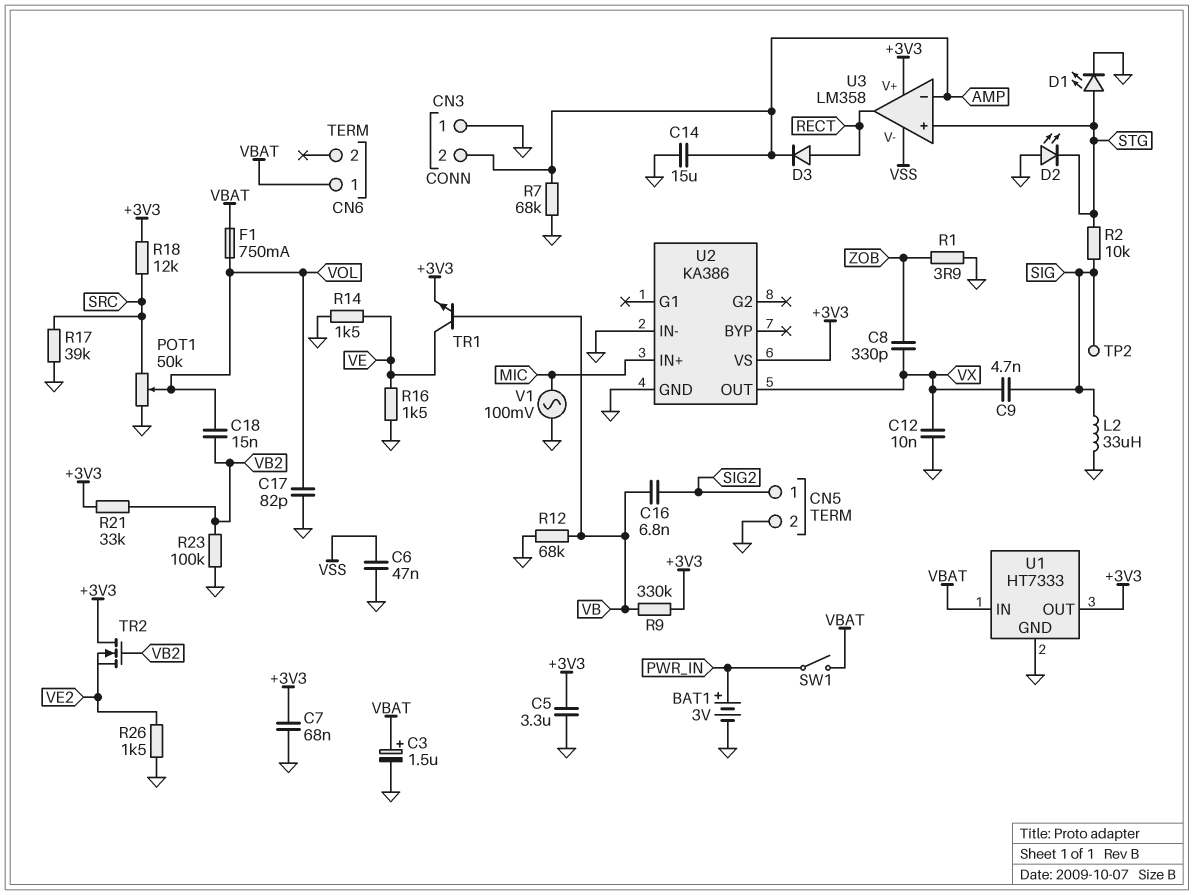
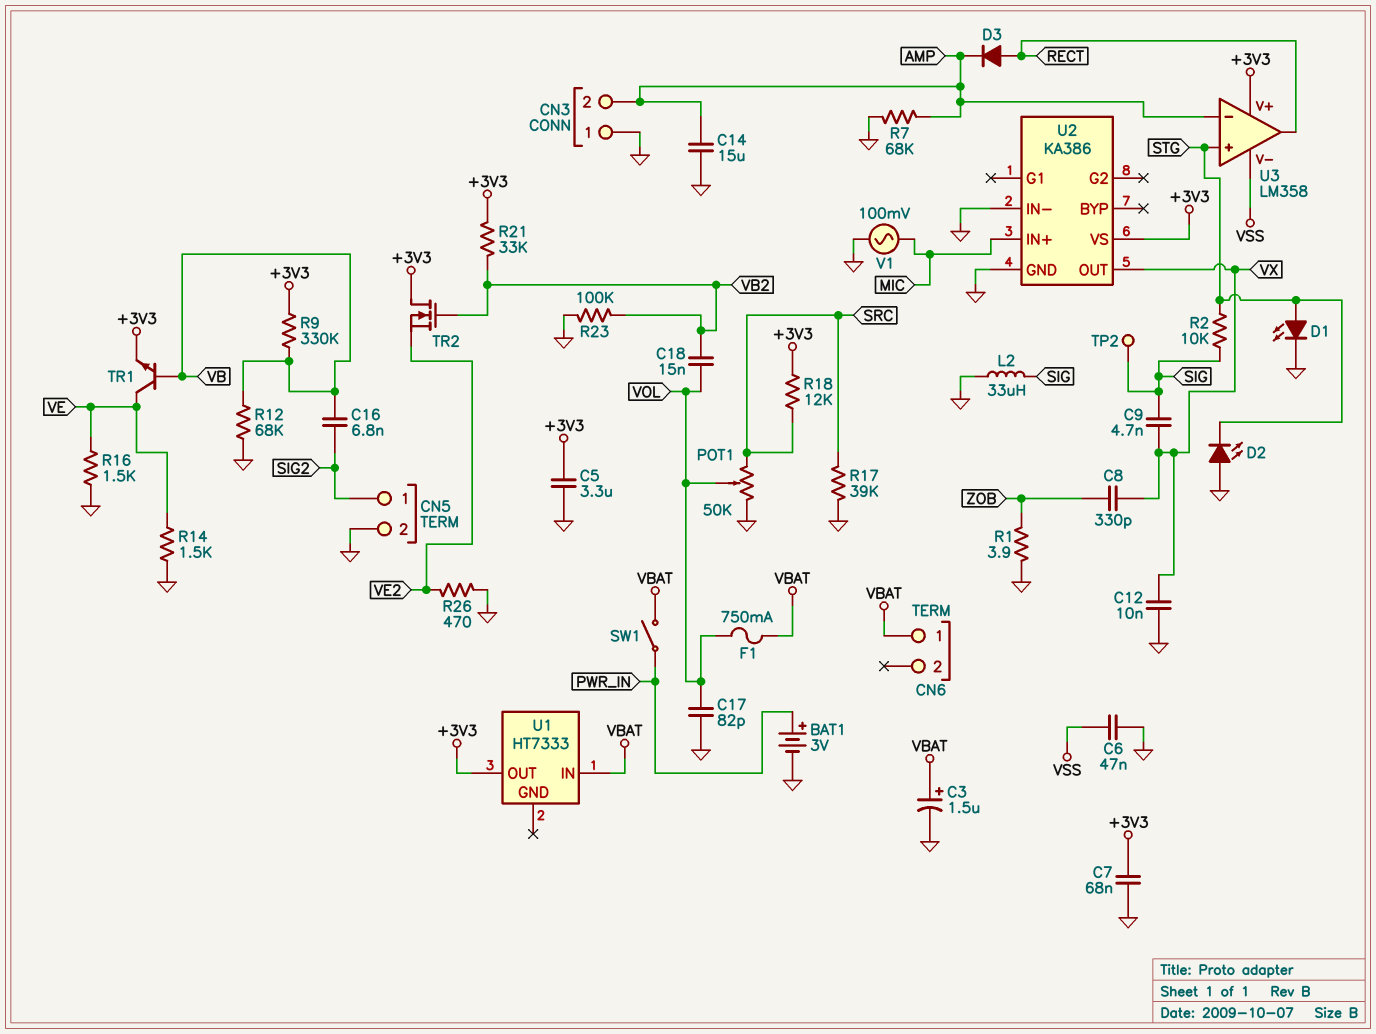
R26: 1.5k (GND, VE2) -> 470 (GND, VE2)
U1 pin GND: GND -> none

